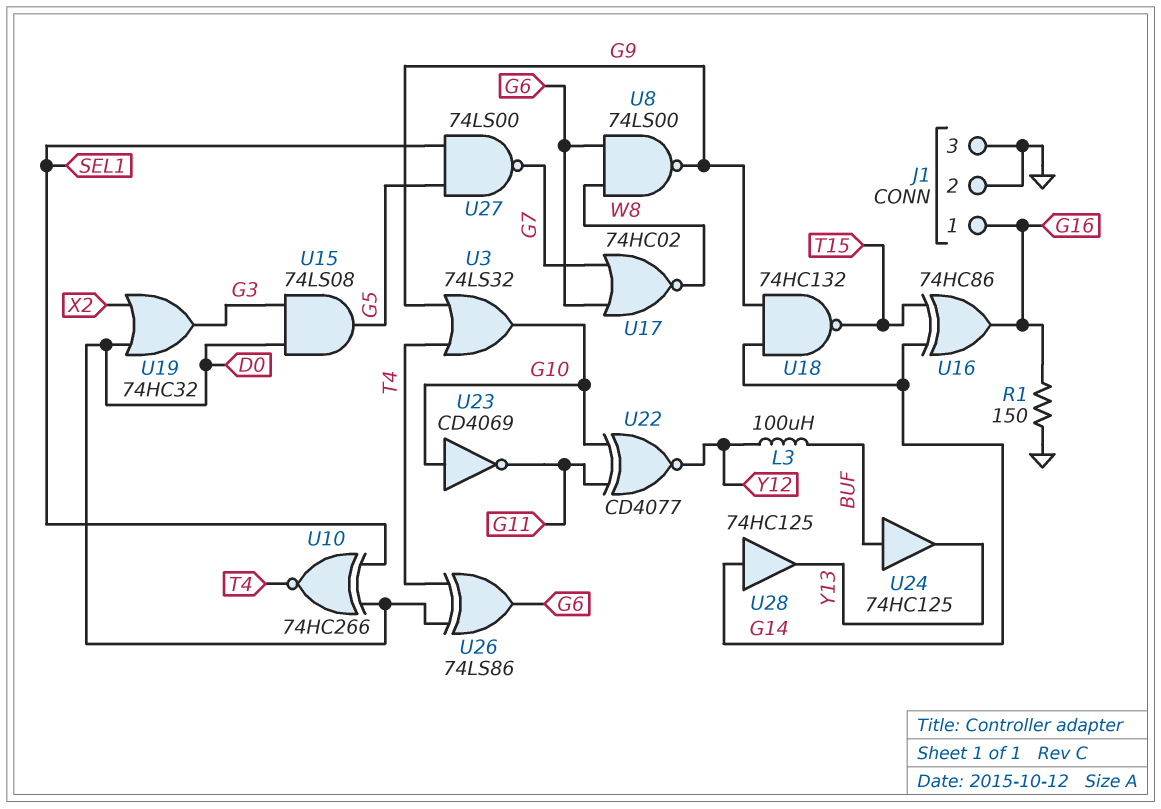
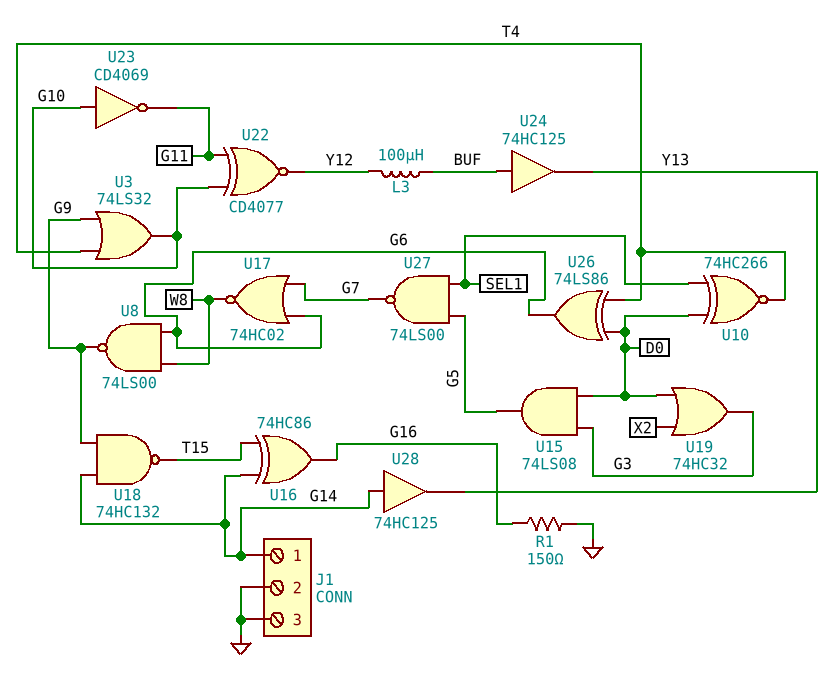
J1 pin 1: G16 -> G14

